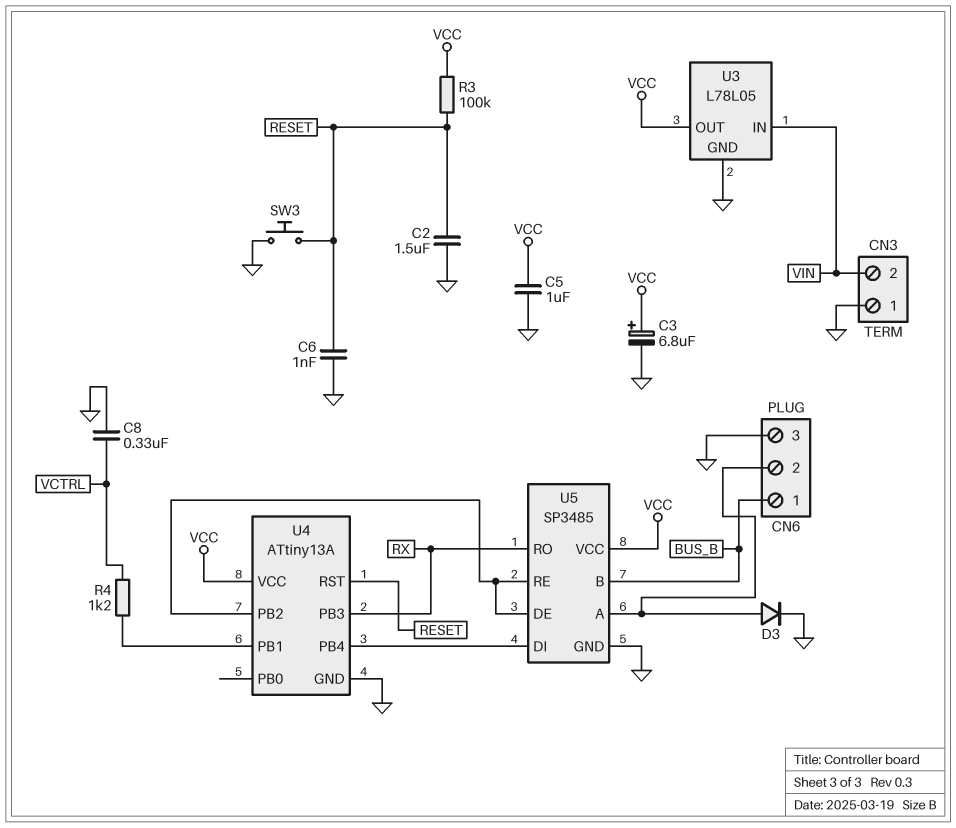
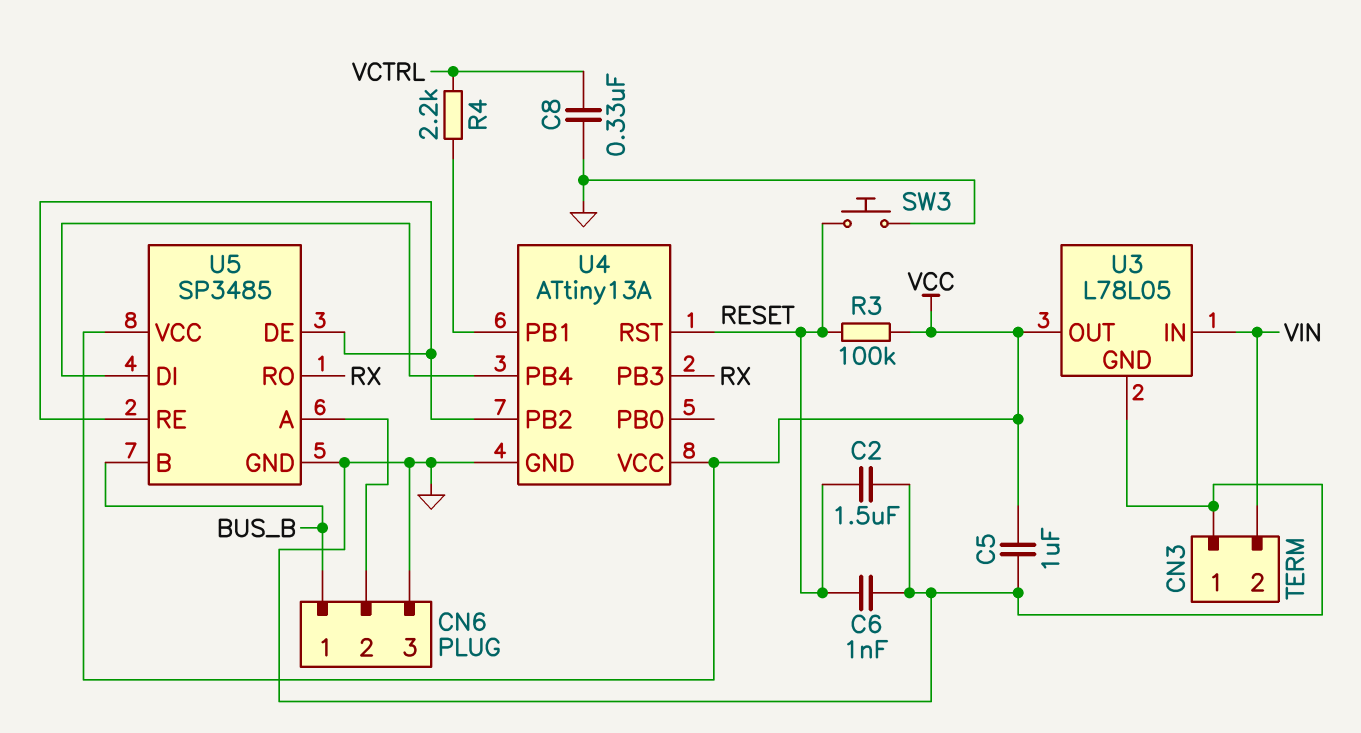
C3: 6.8uF (plus VCC, minus GND) -> none
D3: diode (A CN6/2, K GND) -> none
R4: 1.2k (U4/PB1, VCTRL) -> 2.2k (U4/PB1, VCTRL)

